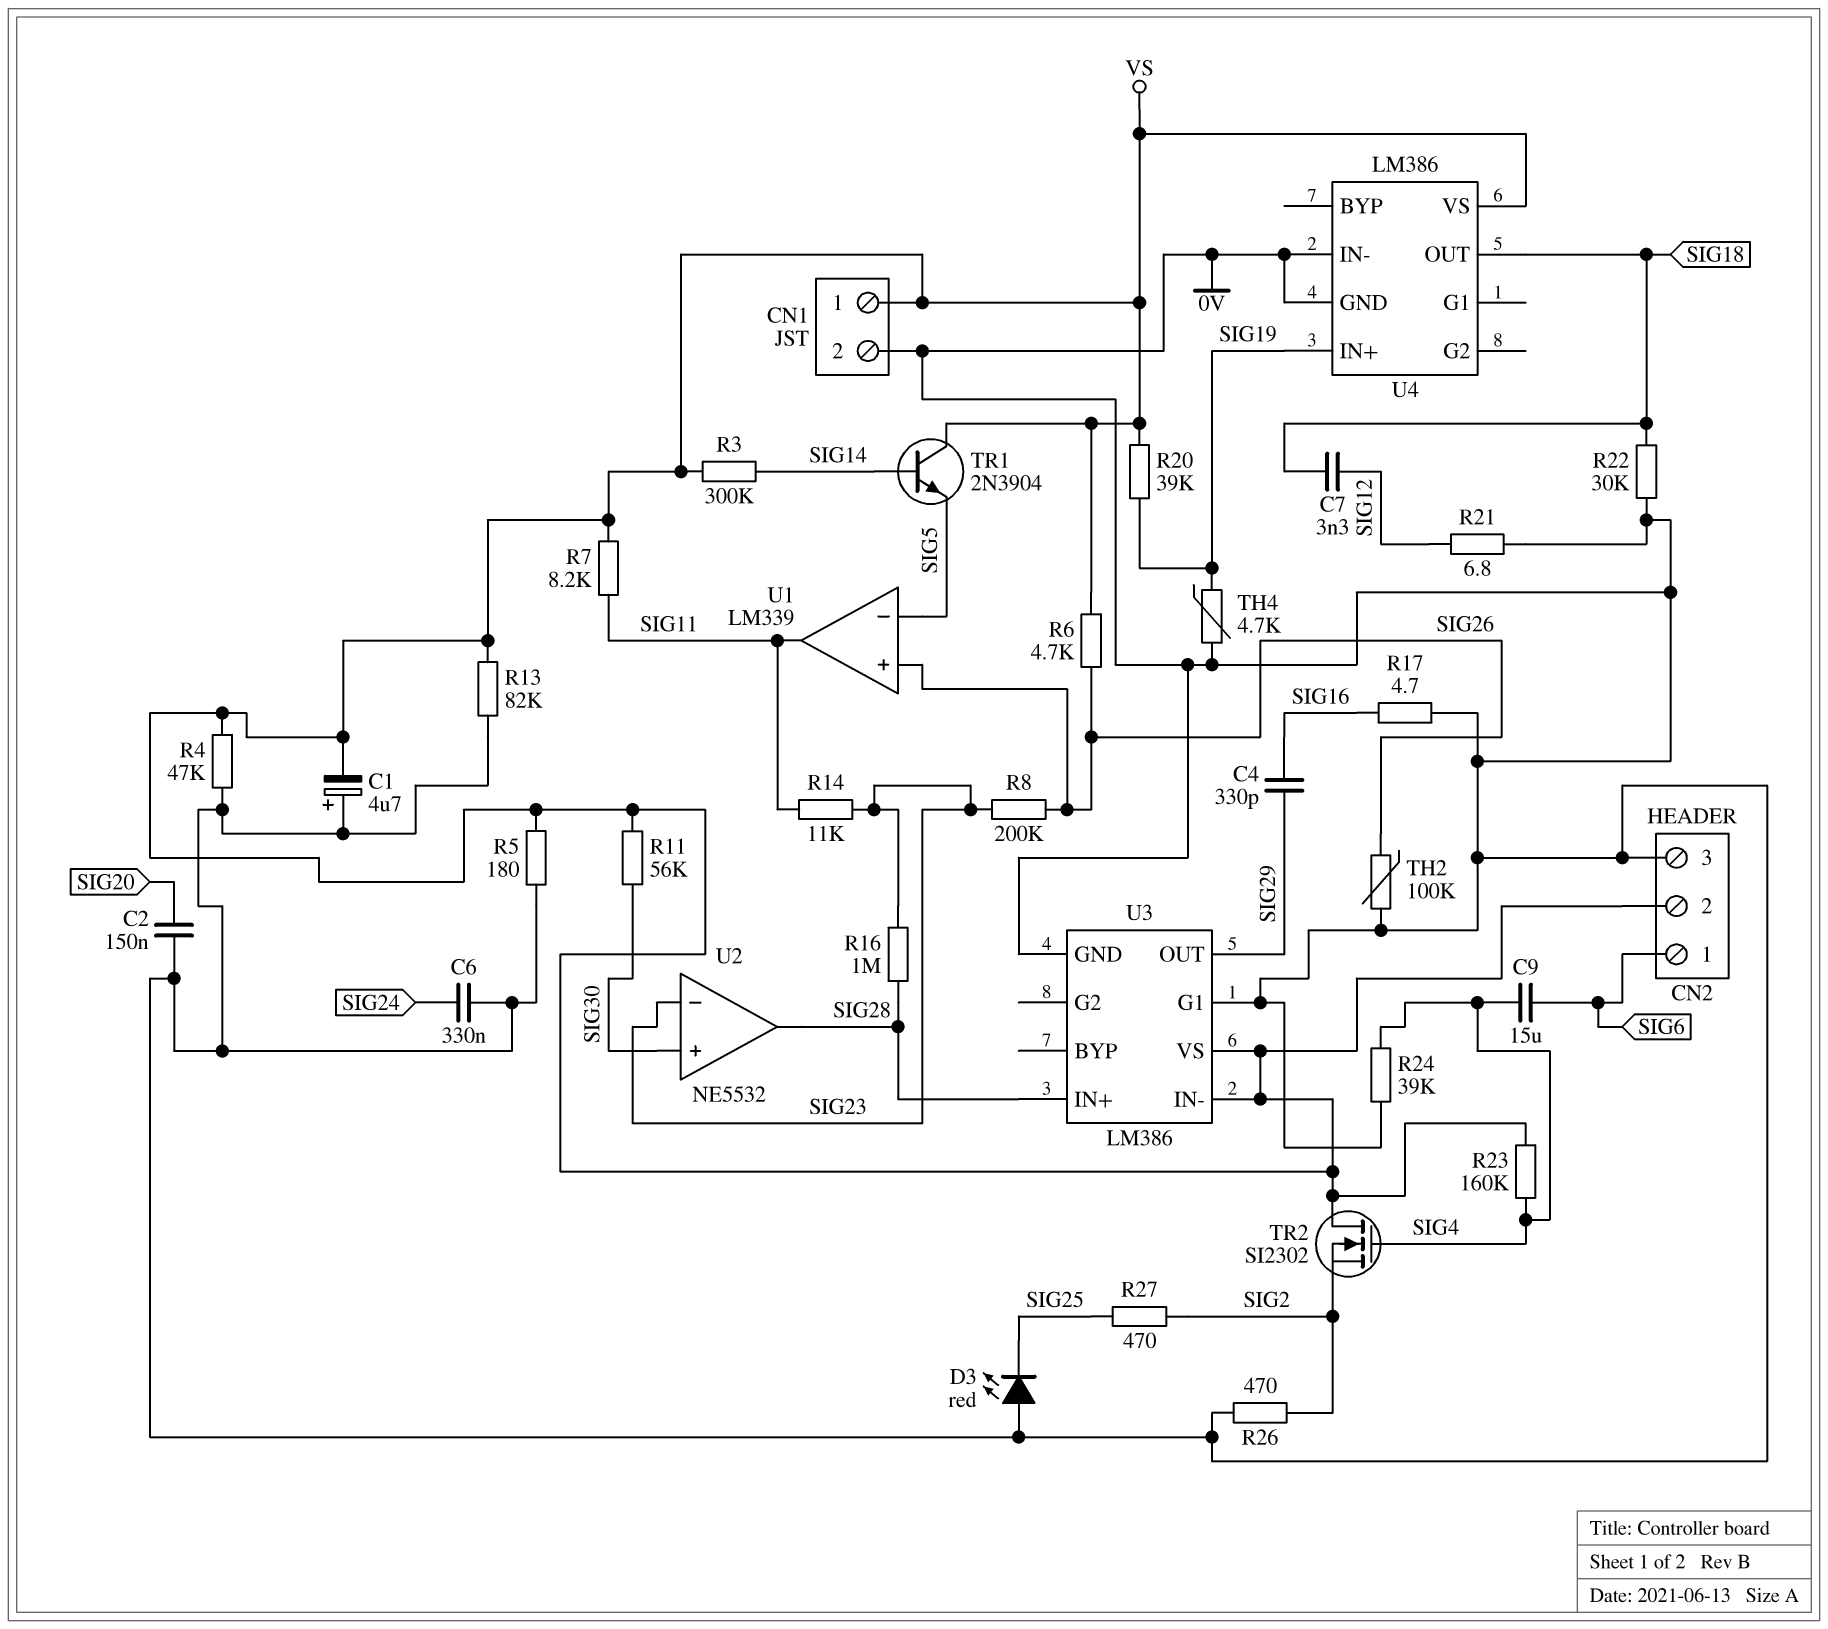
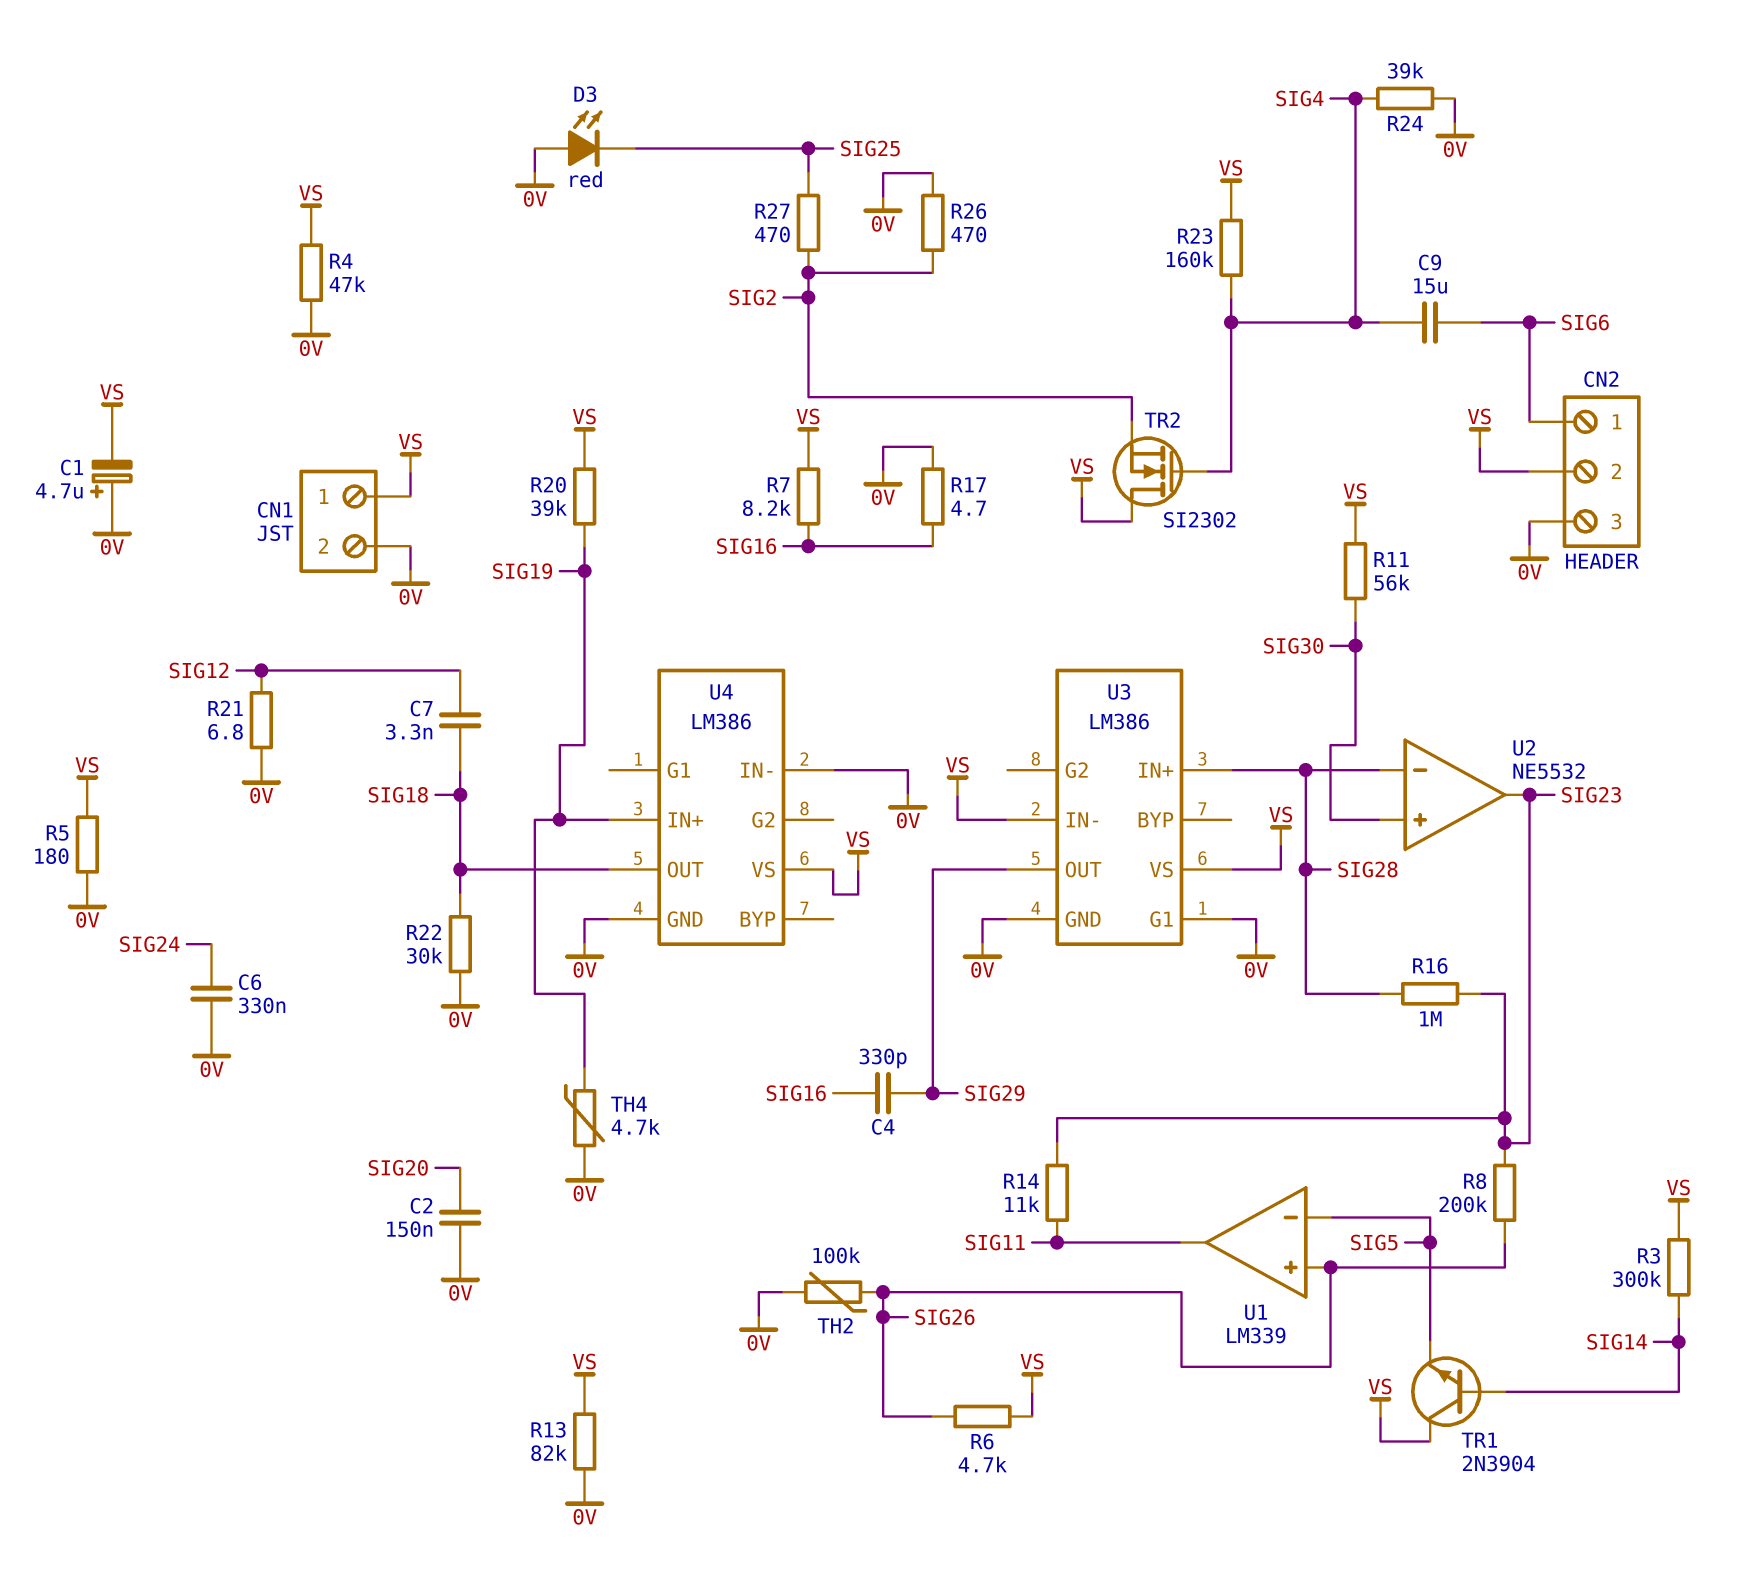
R7: 8.2k (SIG11, VS) -> 8.2k (SIG16, VS)
U2 pin in-: SIG23 -> SIG28
U2 pin out: SIG28 -> SIG23

